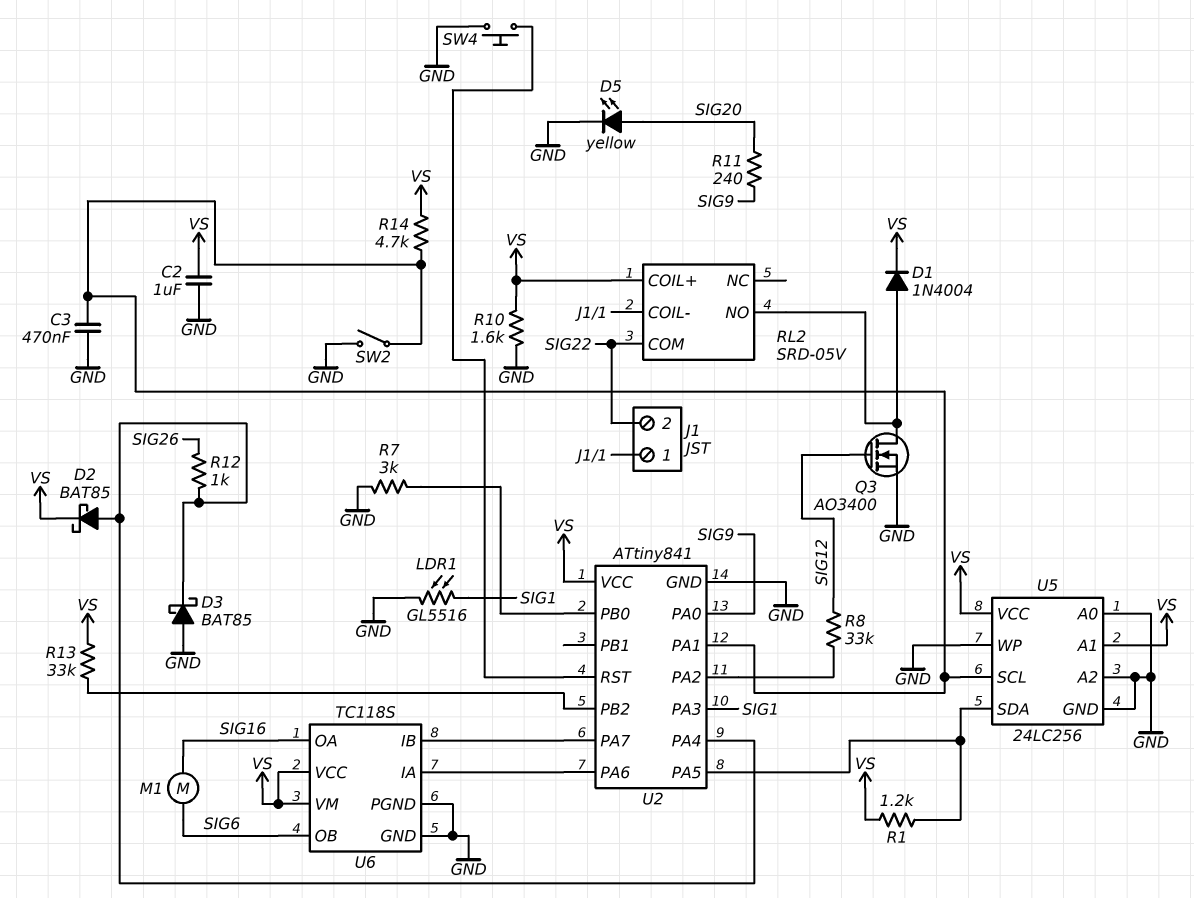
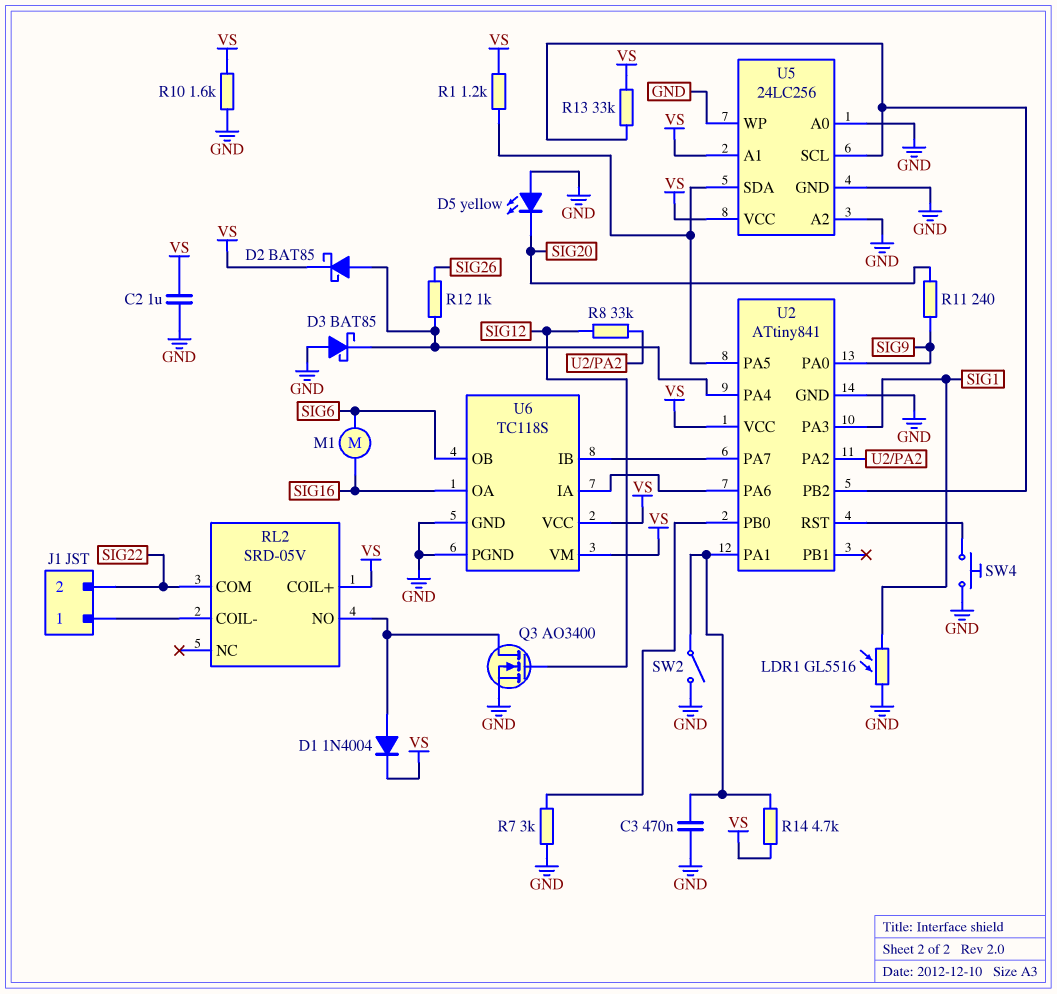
D5: LED yellow (A SIG20, K GND) -> LED yellow (A GND, K SIG20)
U5 pin SCL: U2/PA1 -> U2/PB2

